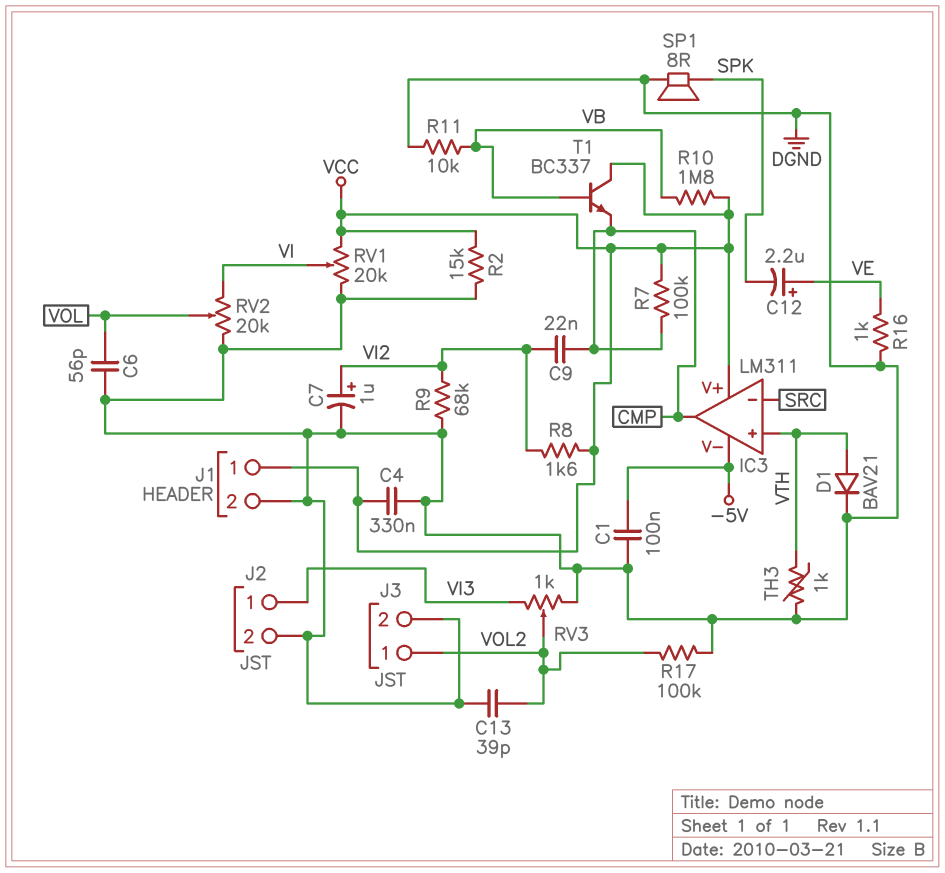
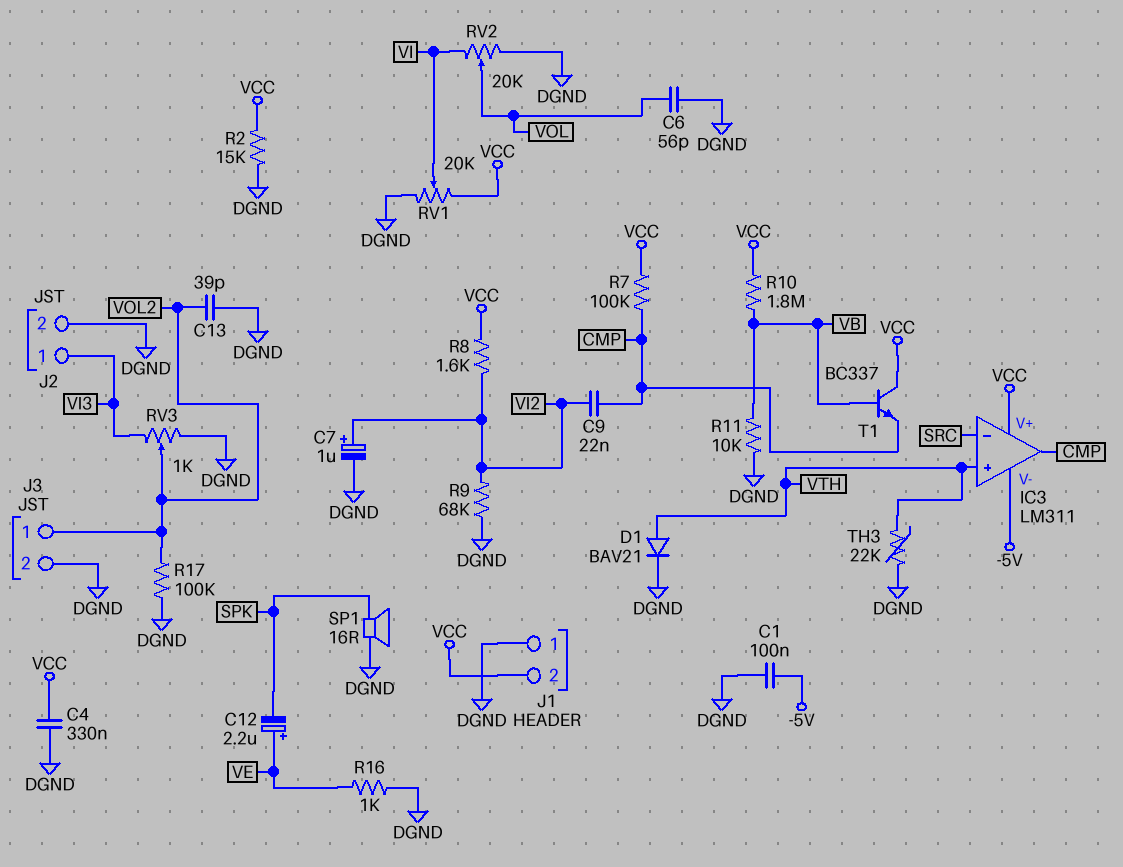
J1 pin 1: VCC -> DGND
J1 pin 2: DGND -> VCC
SP1: speaker 8R (DGND, SPK) -> speaker 16R (DGND, SPK)
TH3: 1k (DGND, VTH) -> 22k (DGND, VTH)

